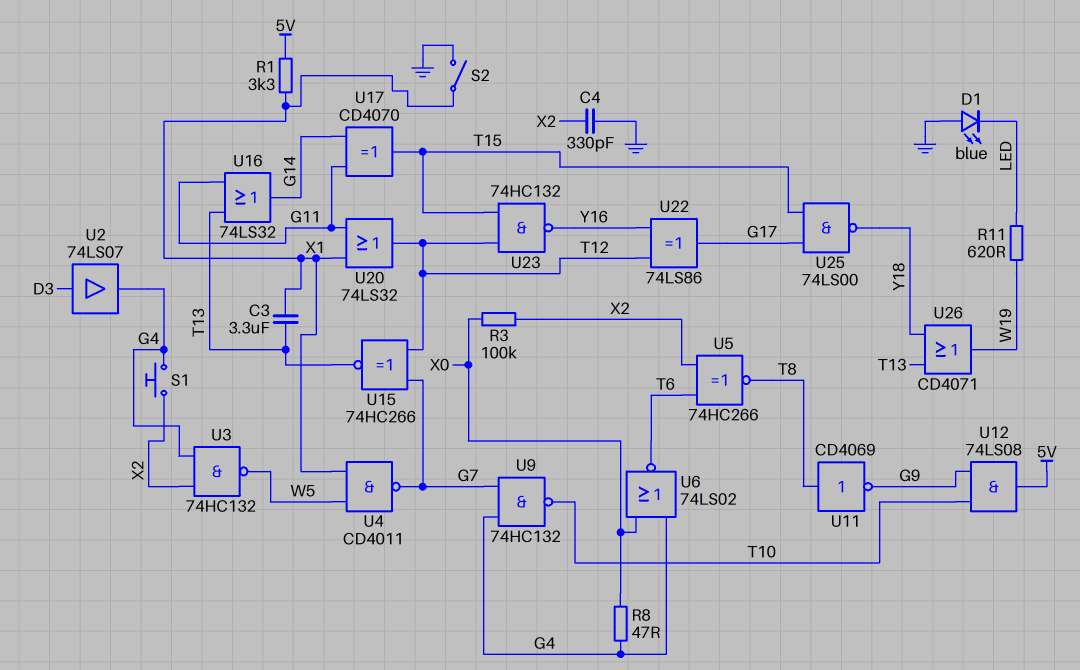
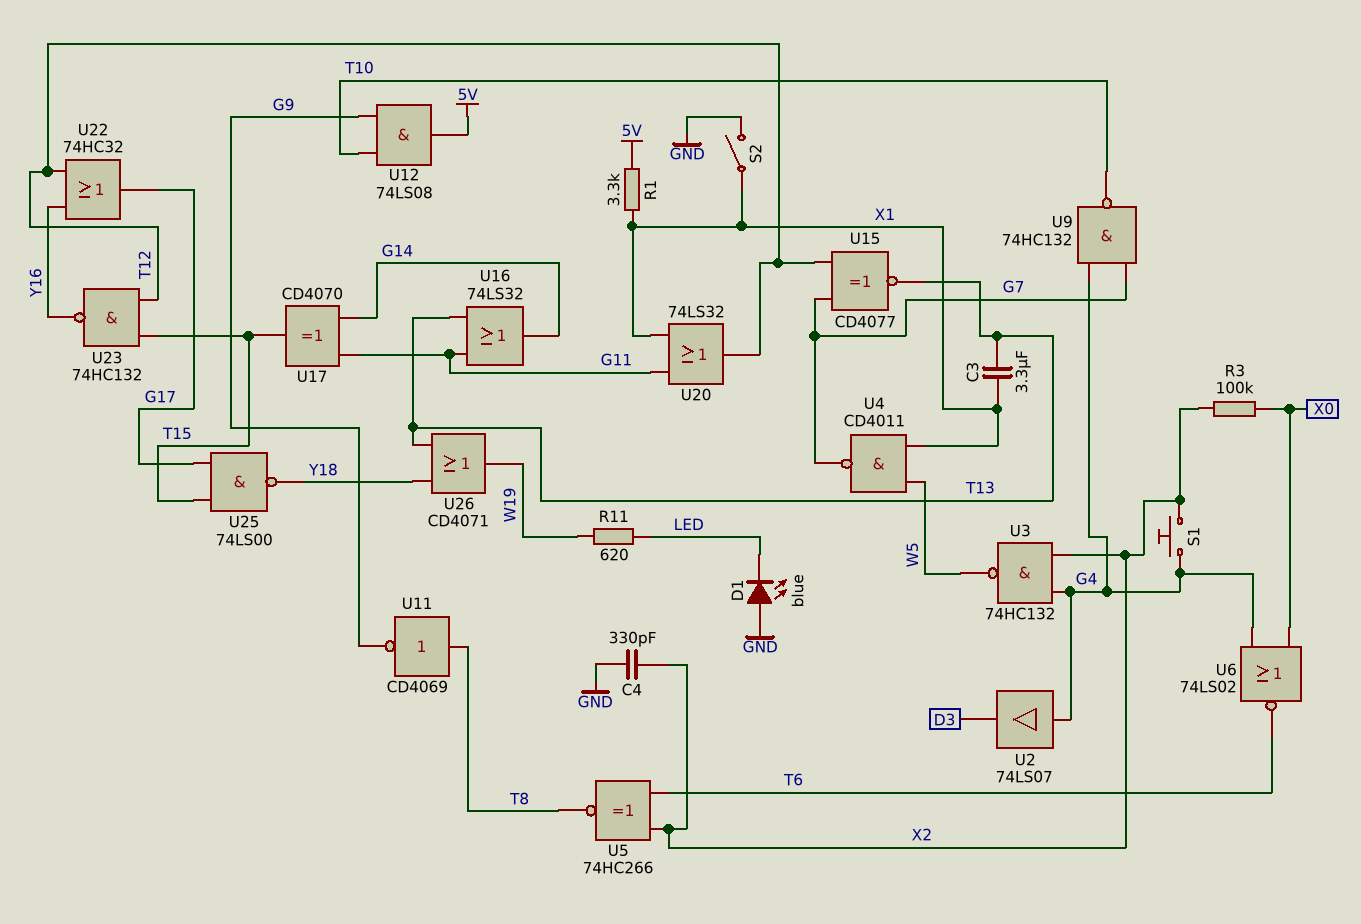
R8: 47 (G4, X0) -> none
U2: buffer 74LS07 (in D3, out G4) -> buffer 74LS07 (in G4, out D3)
U15: XNOR 74HC266 (in G7, in T12, out T13) -> XNOR CD4077 (in G7, in T12, out T13)
U22: XOR 74LS86 (in T12, in Y16, out G17) -> OR 74HC32 (in T12, in Y16, out G17)

